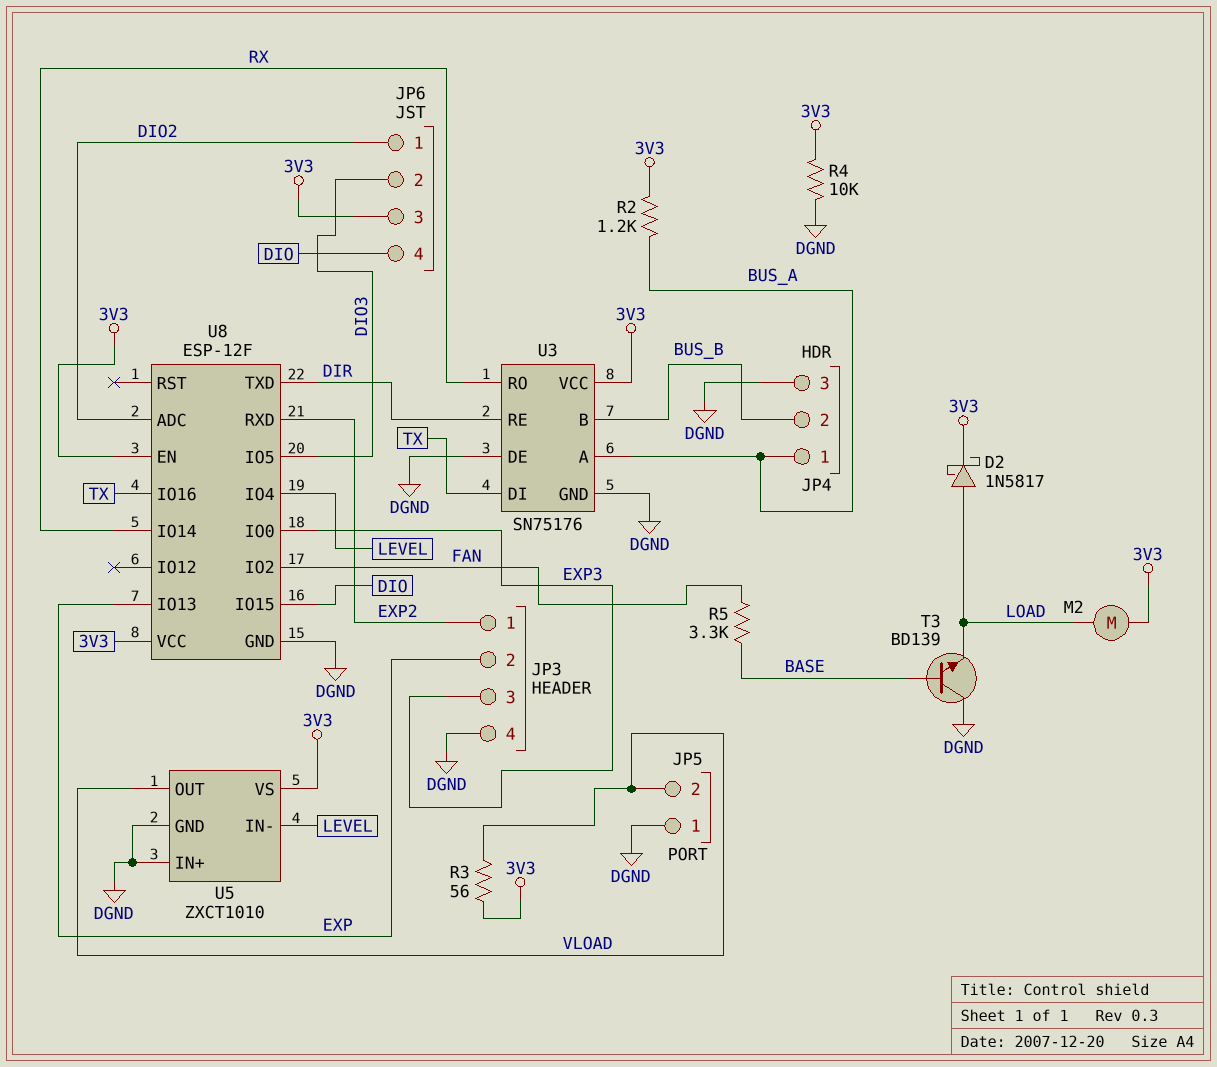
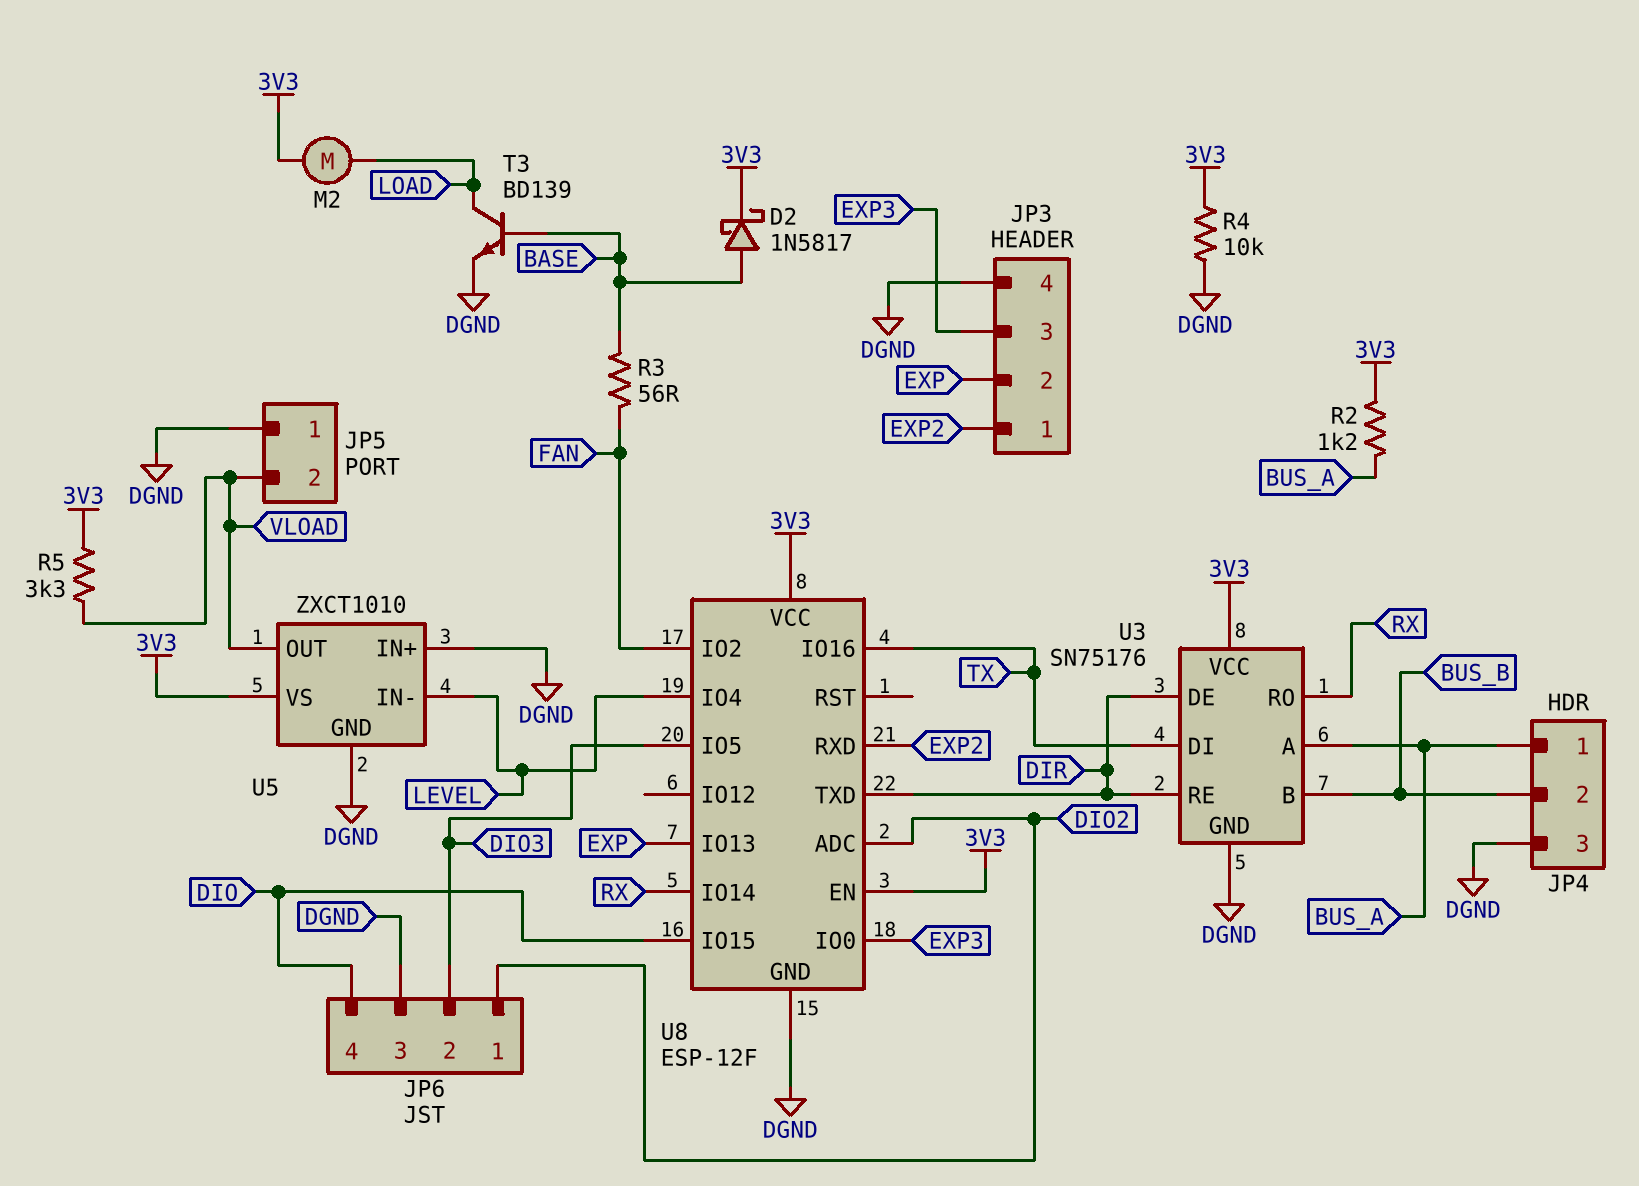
D2: schottky 1N5817 (A LOAD, K 3V3) -> schottky 1N5817 (A BASE, K 3V3)
JP6 pin 3: 3V3 -> DGND
R3: 56 (3V3, VLOAD) -> 56 (BASE, FAN)
R5: 3.3k (BASE, FAN) -> 3.3k (3V3, VLOAD)
T3: NPN BD139 (B BASE, C DGND, E LOAD) -> NPN BD139 (B BASE, C LOAD, E DGND)
U3 pin DE: DGND -> DIR

